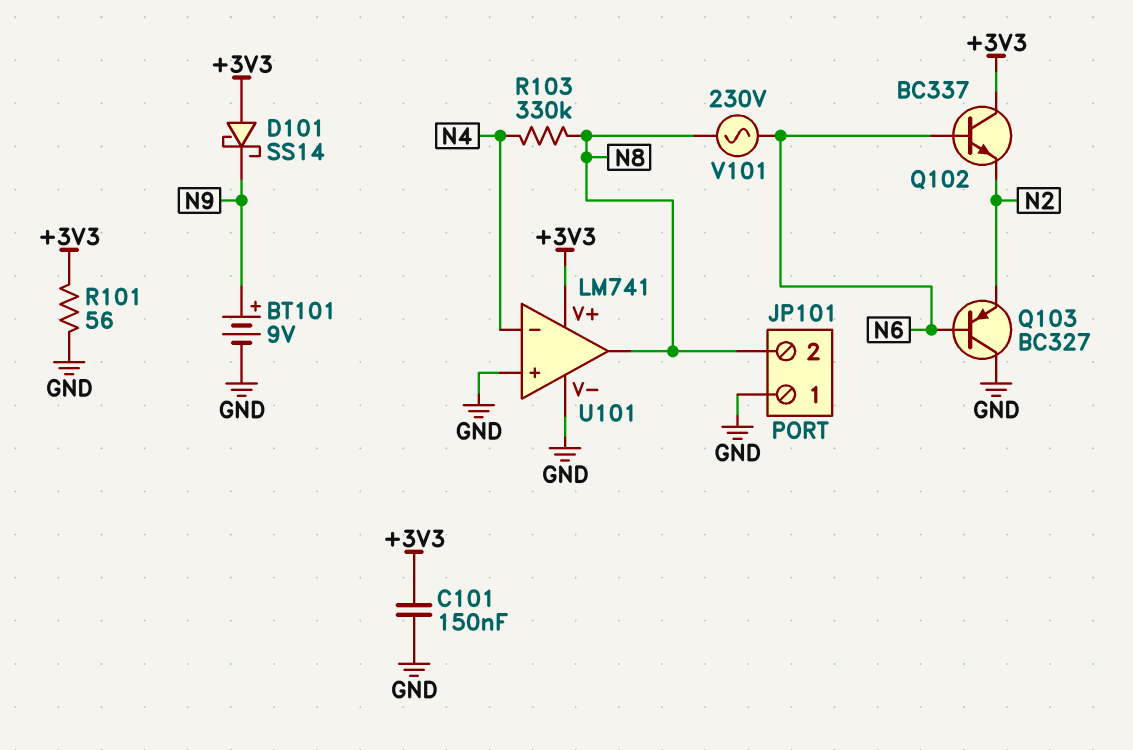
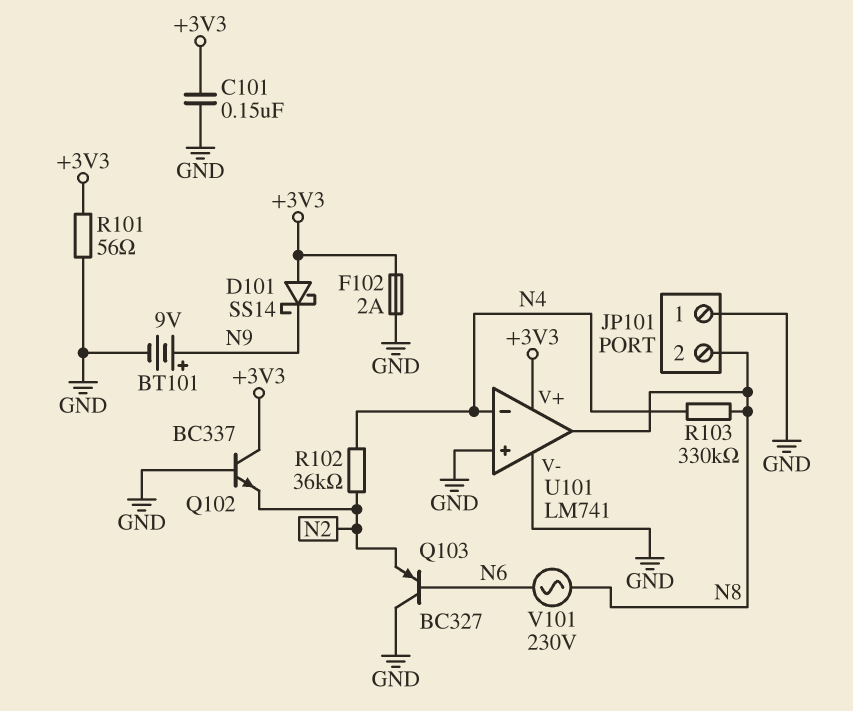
F102: none -> 2A (+3V3, GND)
Q102: NPN BC337 (B N6, C +3V3, E N2) -> NPN BC337 (B GND, C +3V3, E N2)
R102: none -> 36k (N2, N4)

